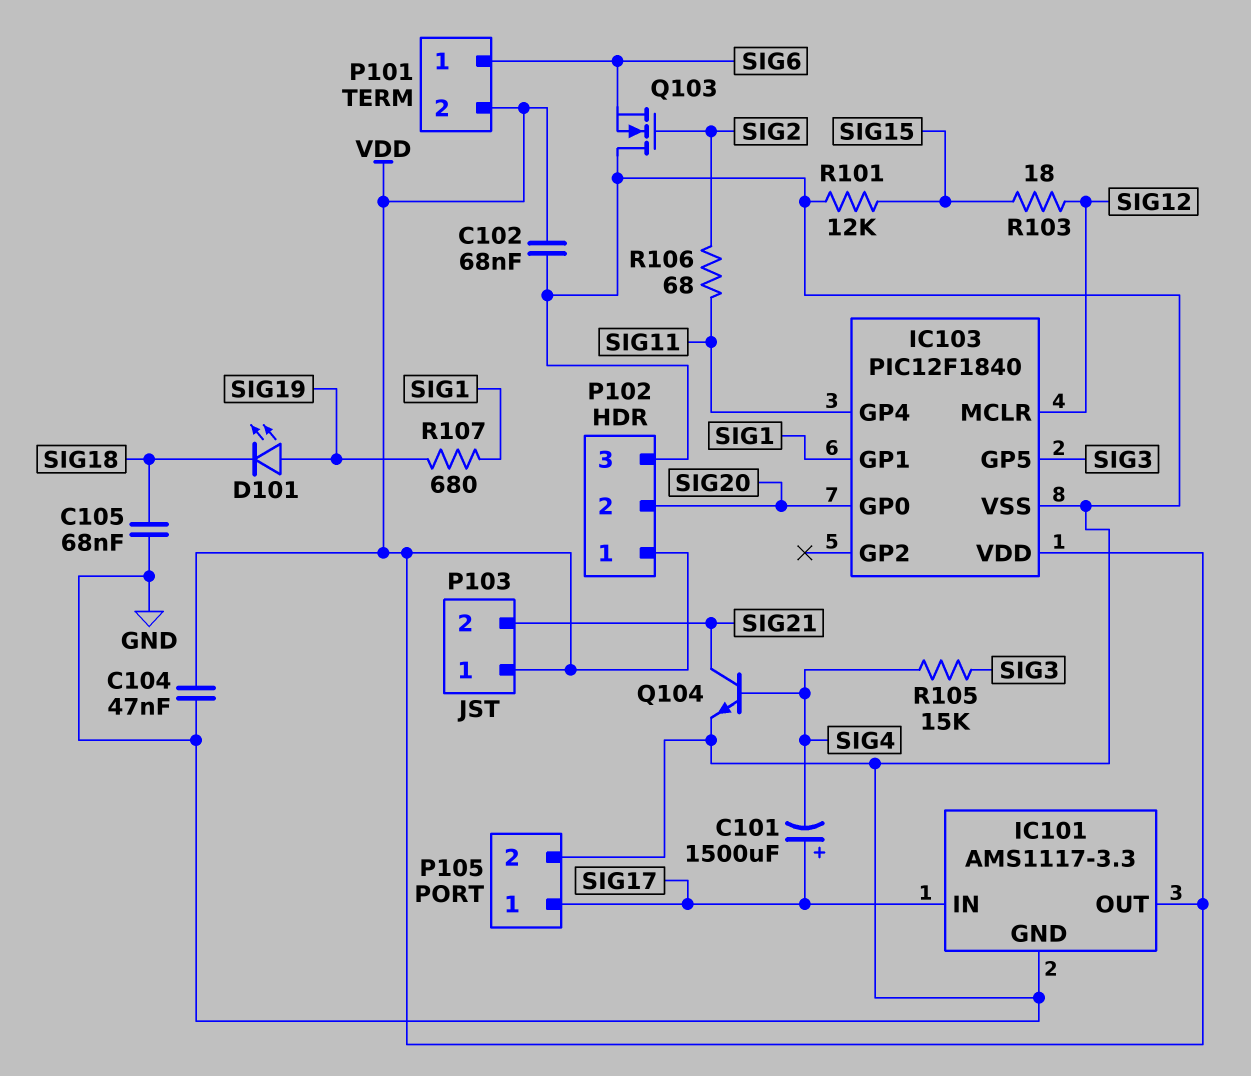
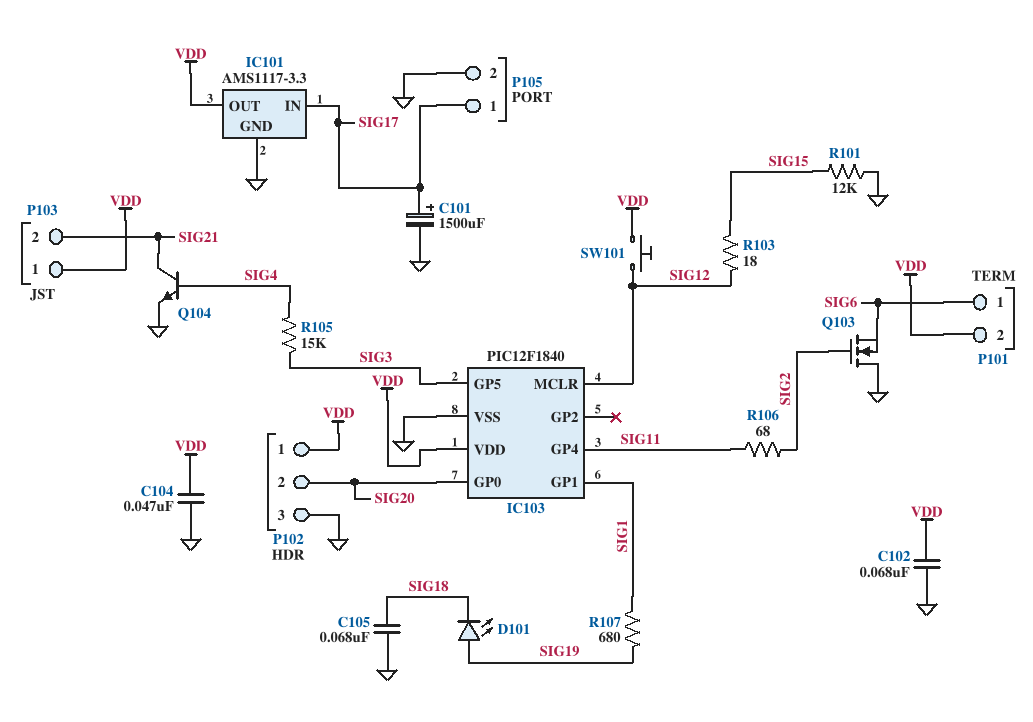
C101: 1500uF (plus SIG17, minus SIG4) -> 1500uF (plus SIG17, minus GND)
SW101: none -> button (SIG12, VDD)

